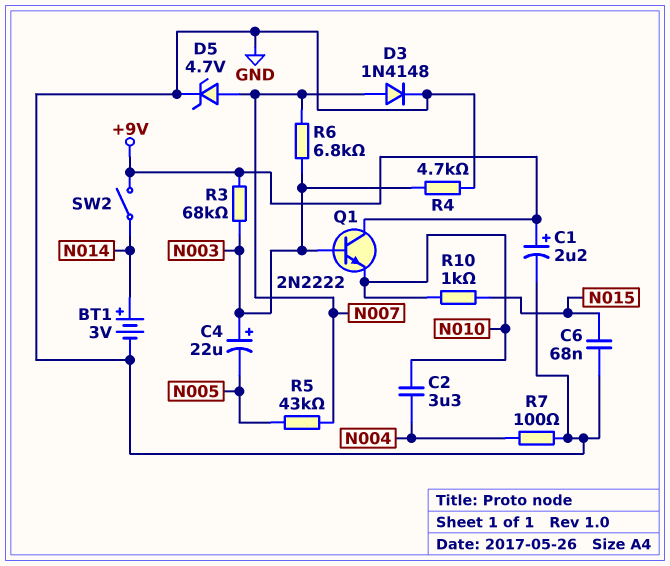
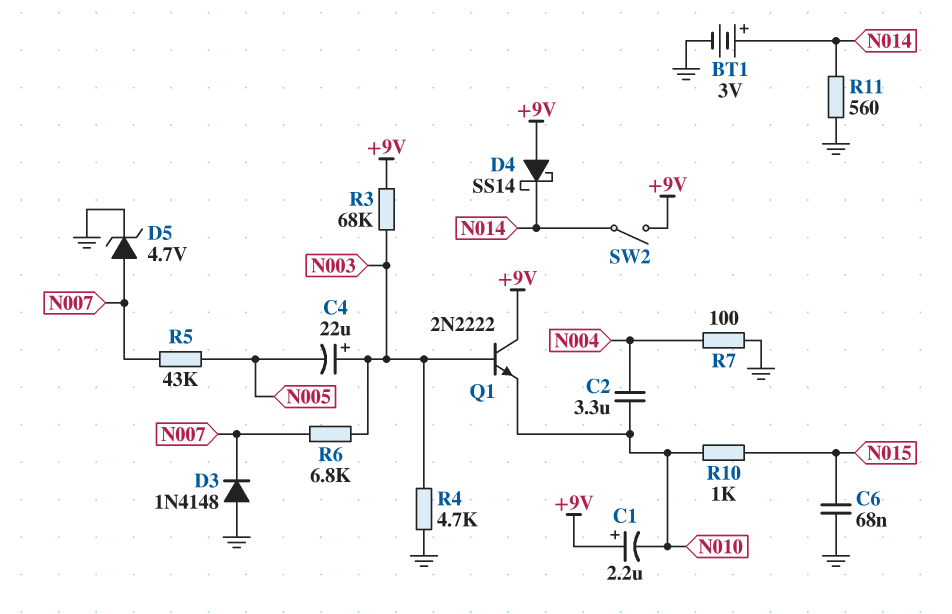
C1: 2.2uF (plus +9V, minus GND) -> 2.2uF (plus +9V, minus N010)
D3: diode 1N4148 (A N007, K GND) -> diode 1N4148 (A GND, K N007)
D4: none -> schottky SS14 (A +9V, K N014)
R11: none -> 560 (GND, N014)

